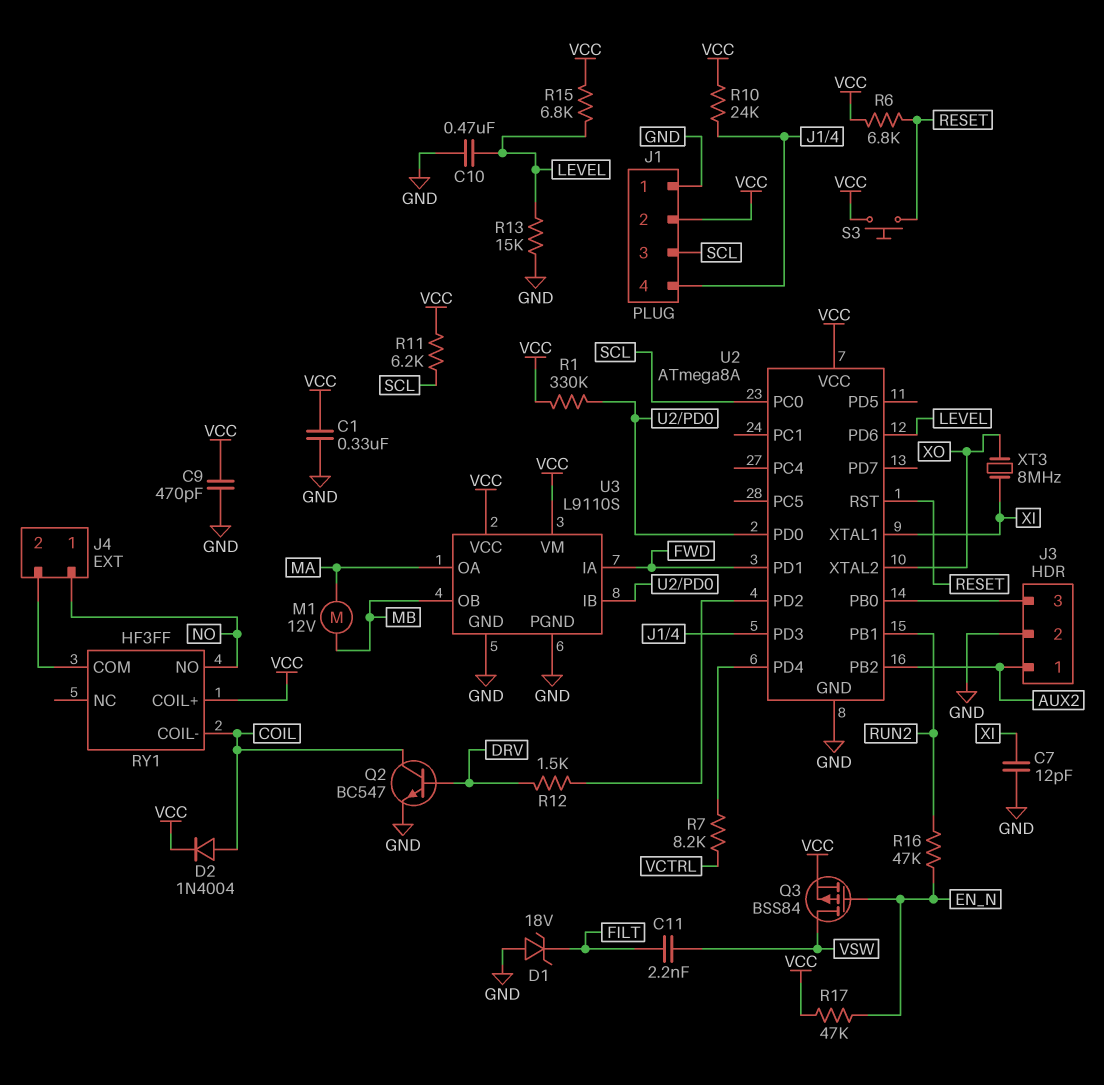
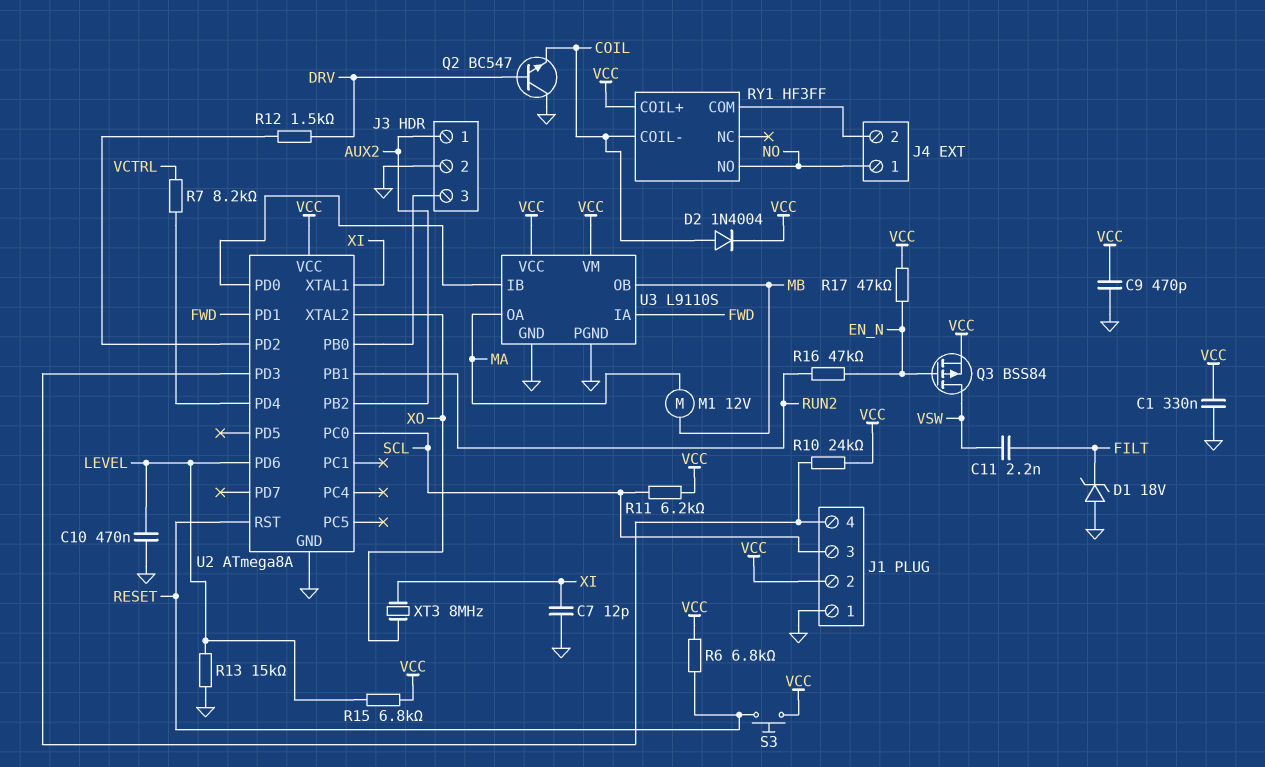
Q2: NPN BC547 (B DRV, C COIL, E GND) -> NPN BC547 (B DRV, C GND, E COIL)
R1: 330k (U2/PD0, VCC) -> none

